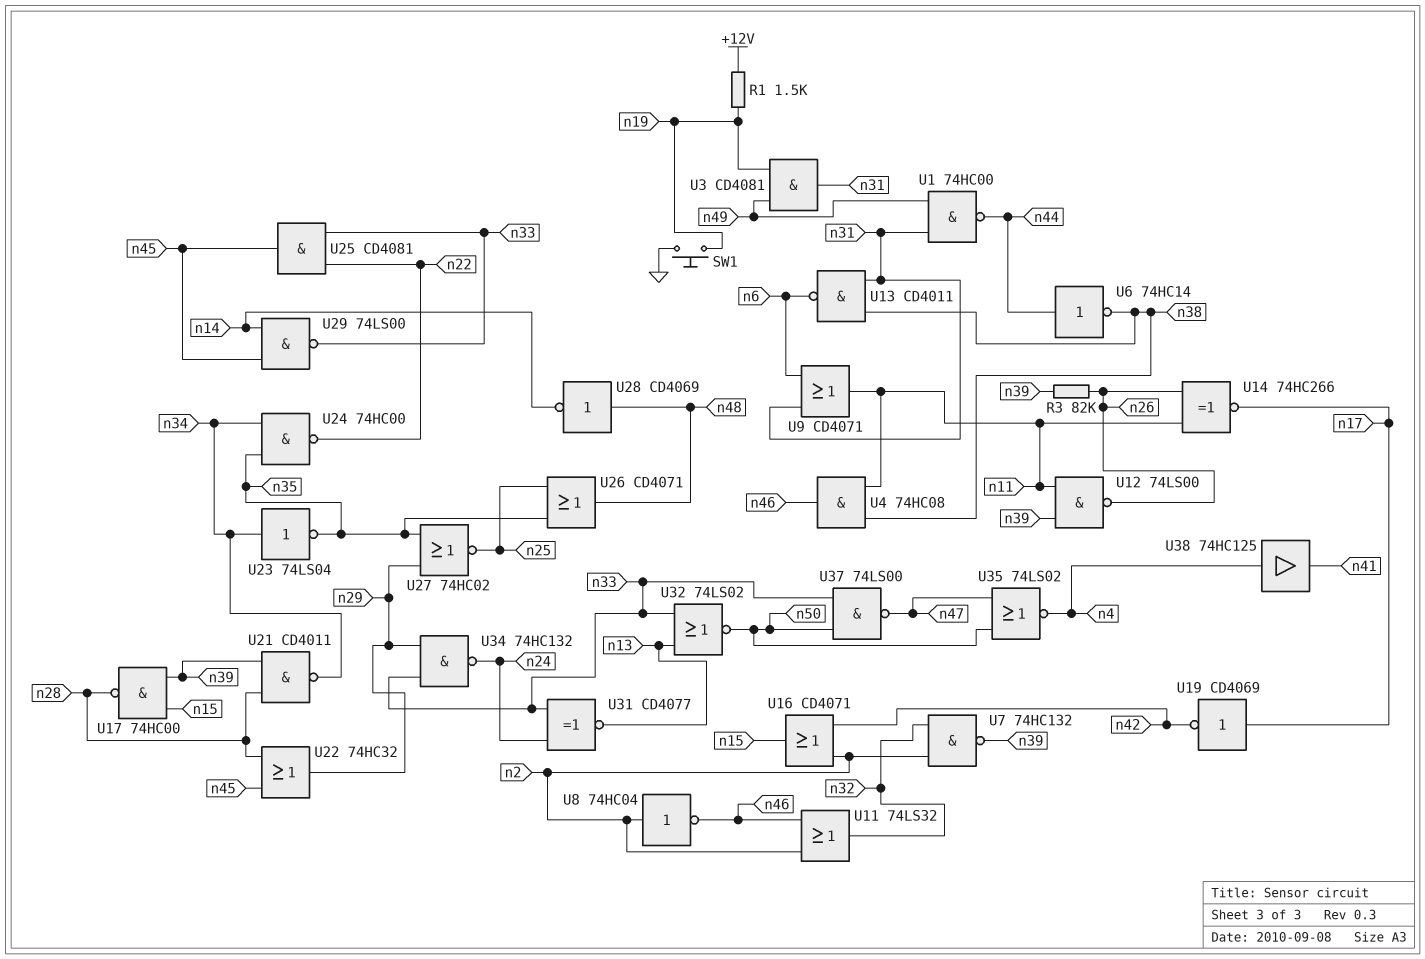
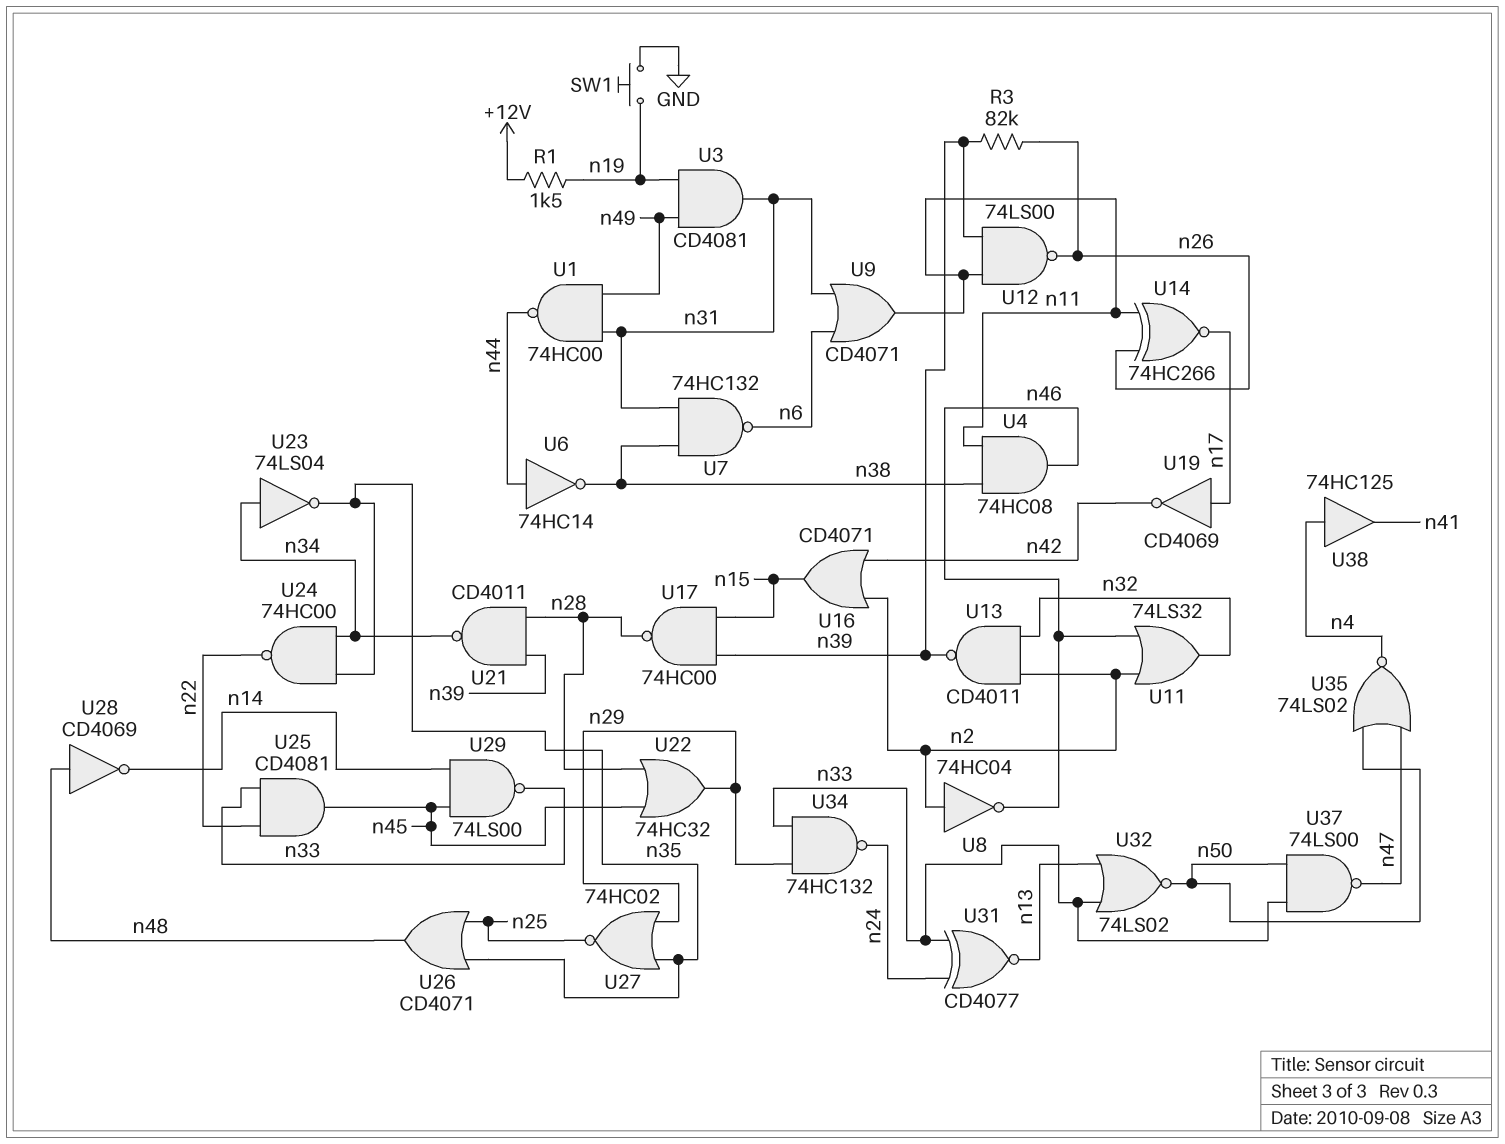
U7: NAND 74HC132 (in n2, in n32, out n39) -> NAND 74HC132 (in n31, in n38, out n6)
U13: NAND CD4011 (in n31, in n38, out n6) -> NAND CD4011 (in n2, in n32, out n39)

